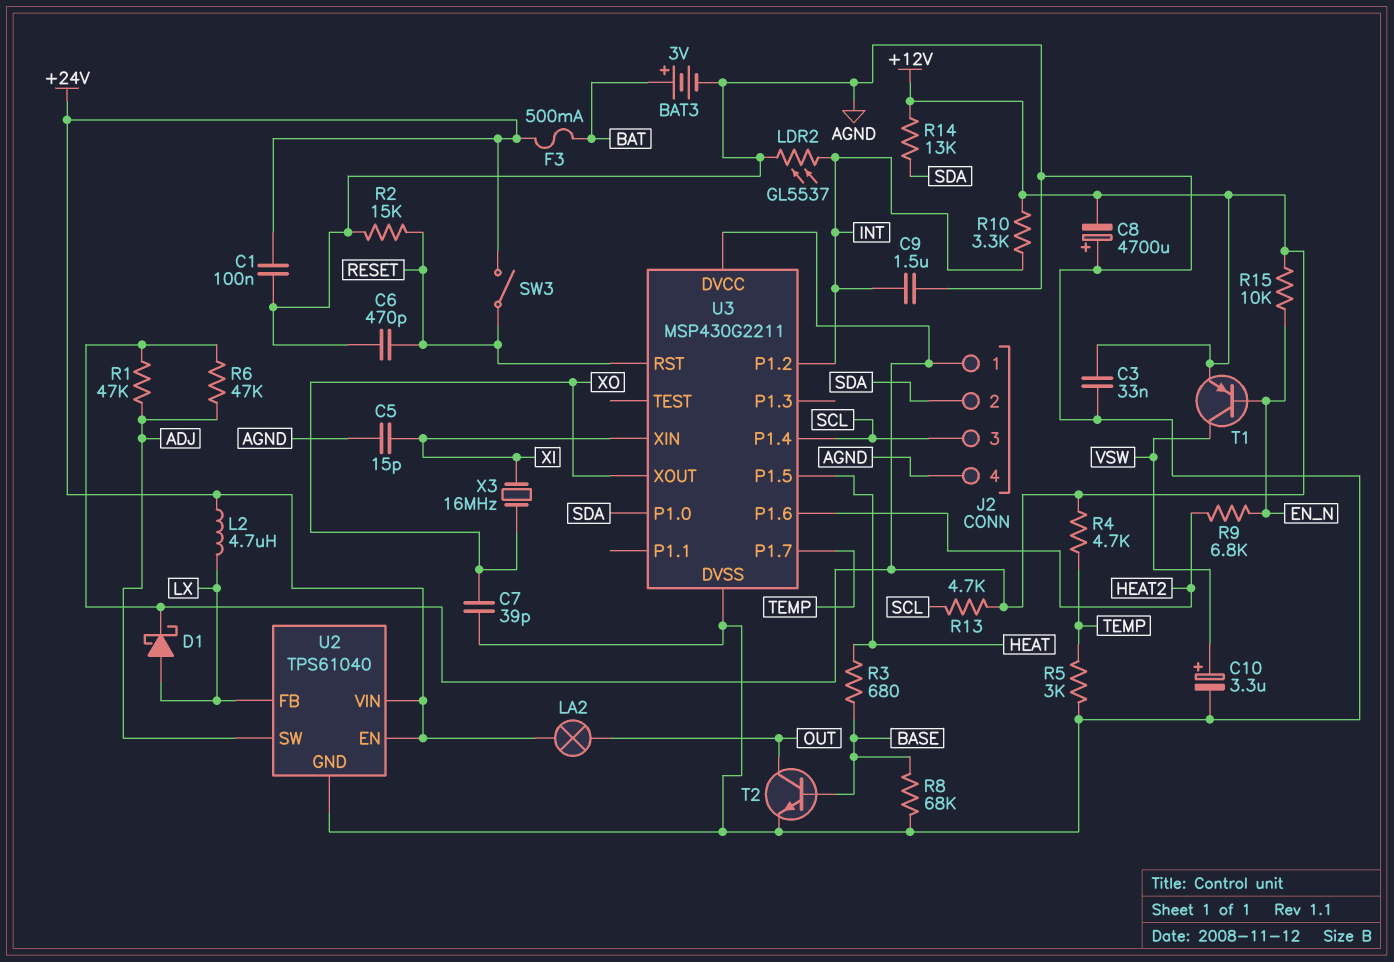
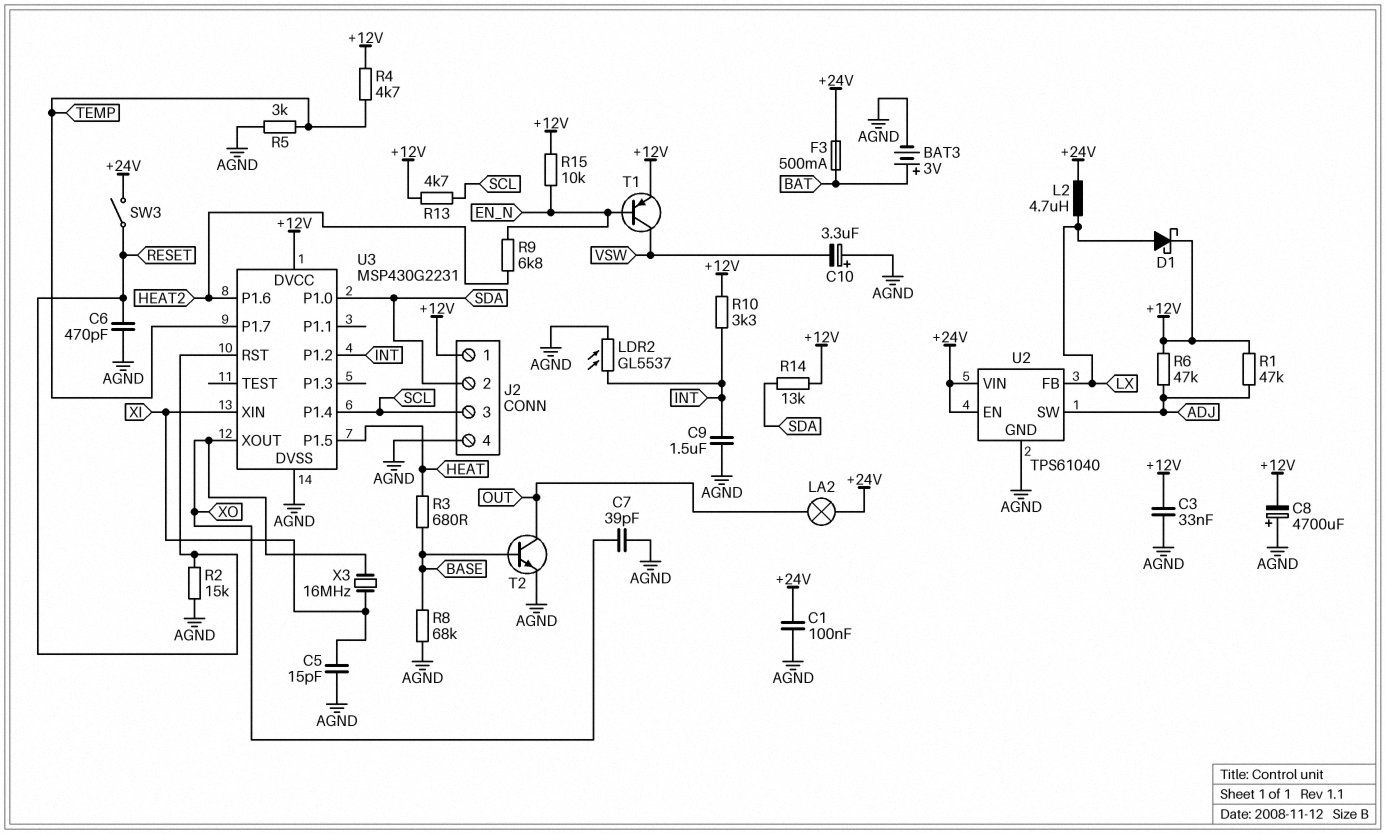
C10: 3.3uF (plus VSW, minus AGND) -> 3.3uF (plus AGND, minus VSW)
U3: MSP430G2211 -> MSP430G2231

